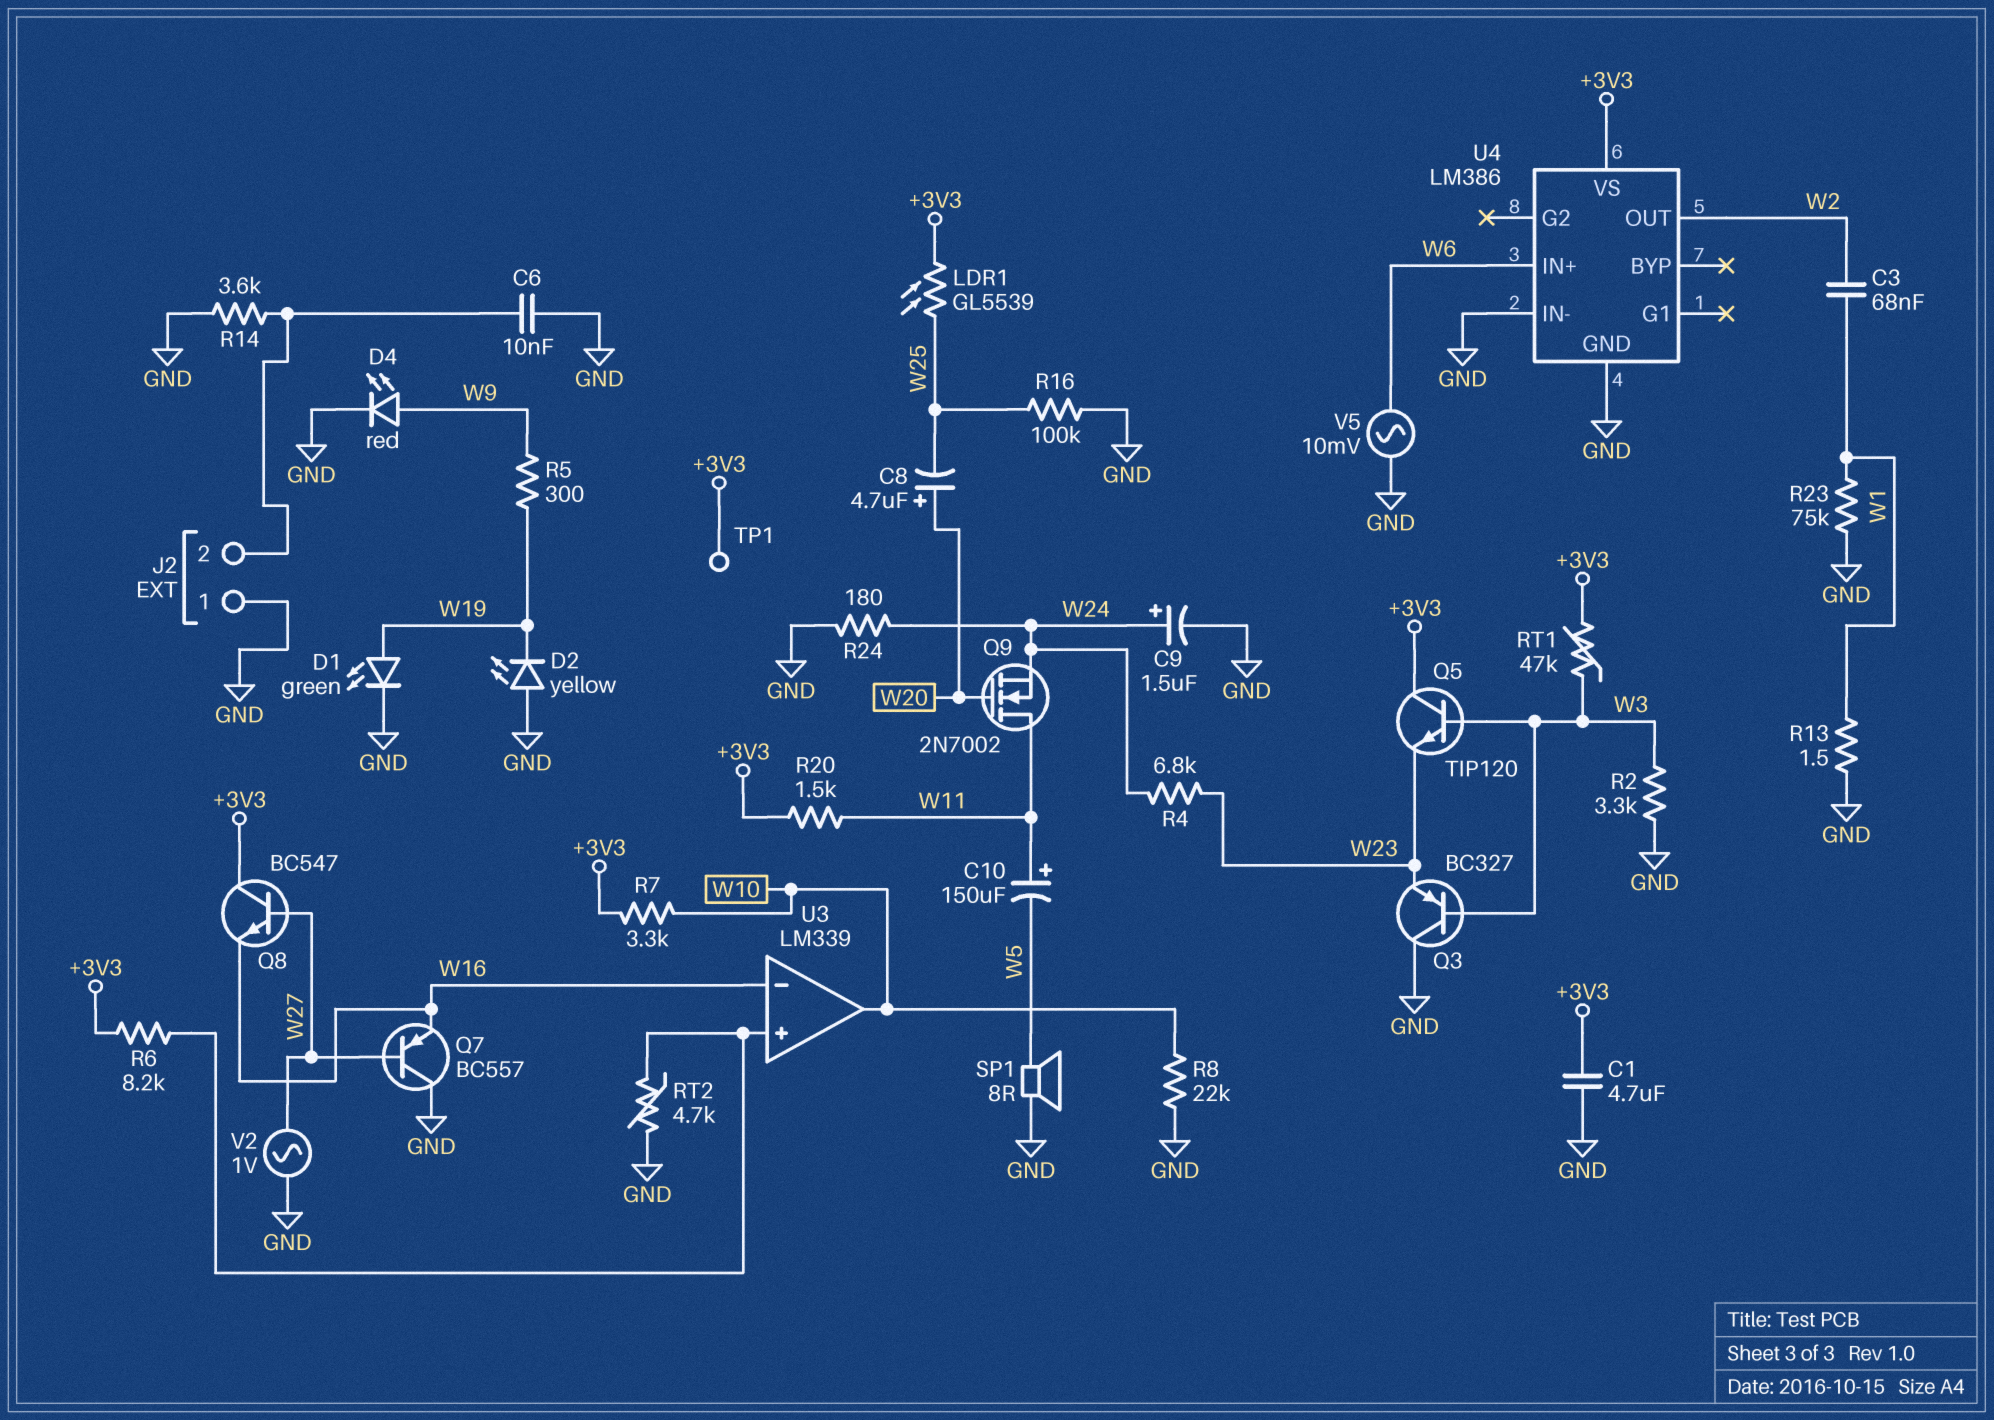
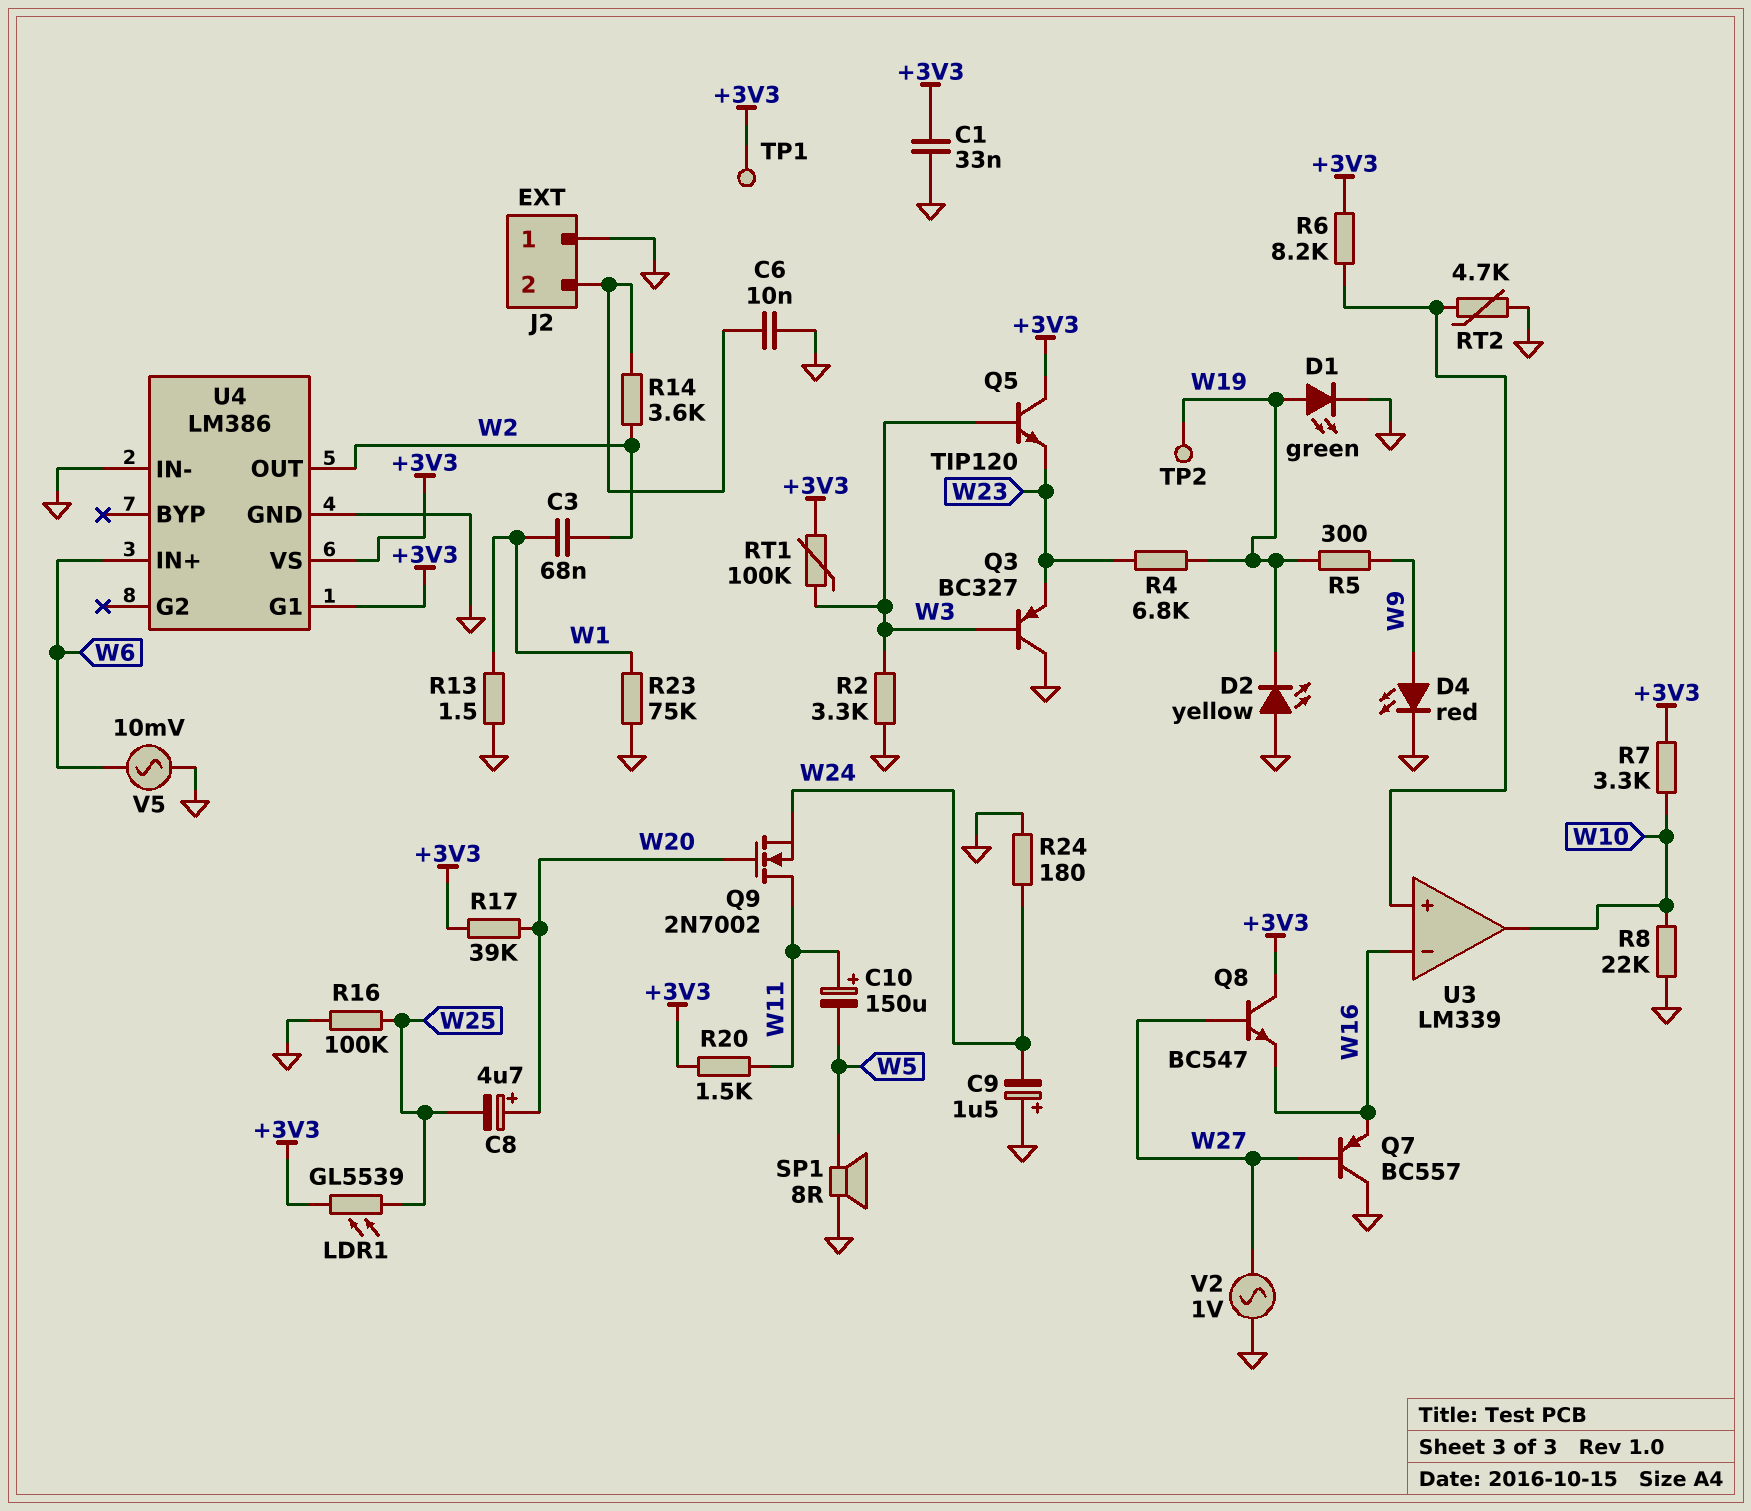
C1: 4.7uF (+3V3, GND) -> 33nF (+3V3, GND)
C9: 1.5uF (plus W24, minus GND) -> 1.5uF (plus GND, minus W24)
R4: 6.8k (W23, W24) -> 6.8k (W19, W23)
R14: 3.6k (GND, J2/2) -> 3.6k (J2/2, W2)
R17: none -> 39k (+3V3, W20)
RT1: 47k (+3V3, W3) -> 100k (+3V3, W3)
TP2: none -> test point (W19)
U4 pin G1: none -> +3V3

